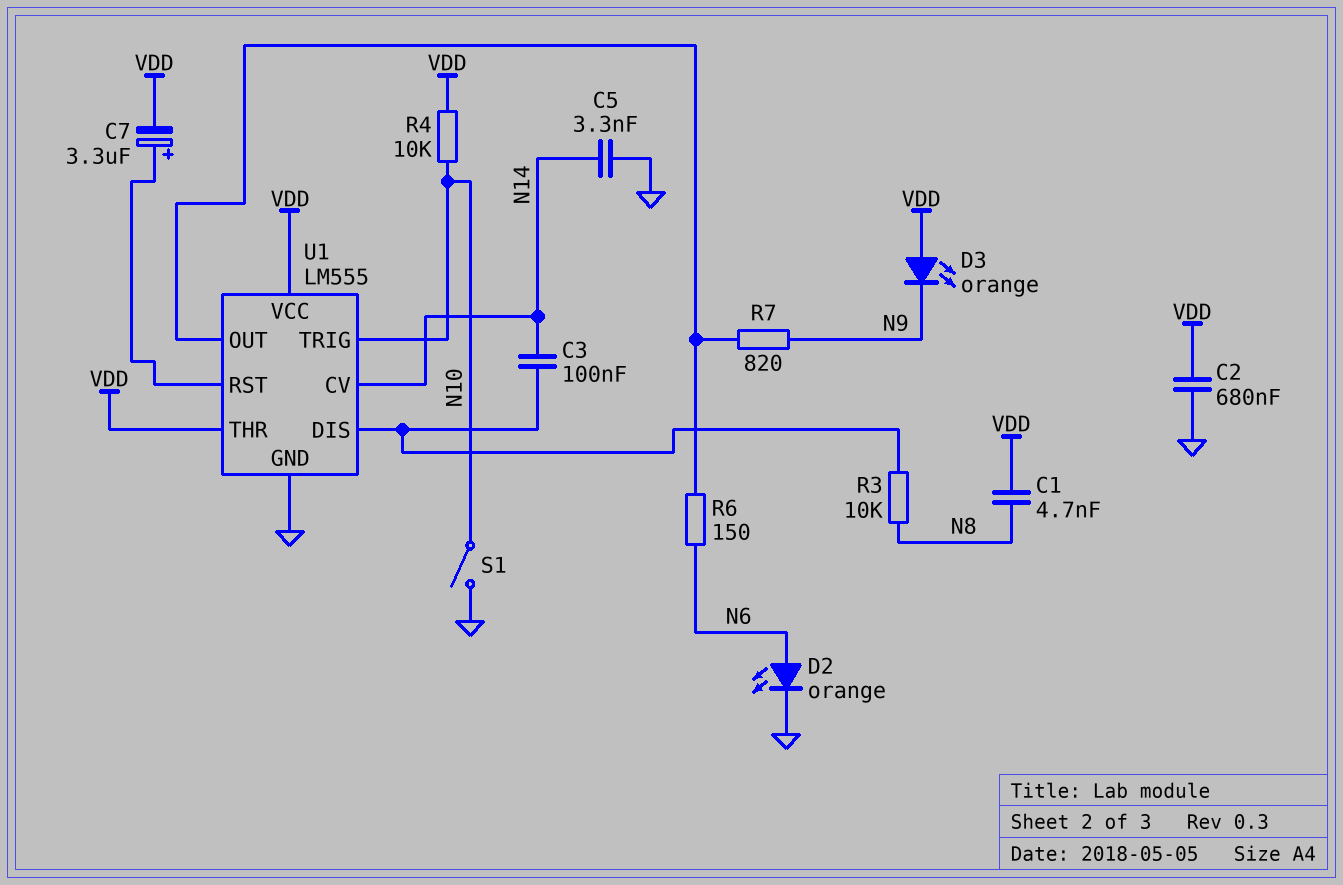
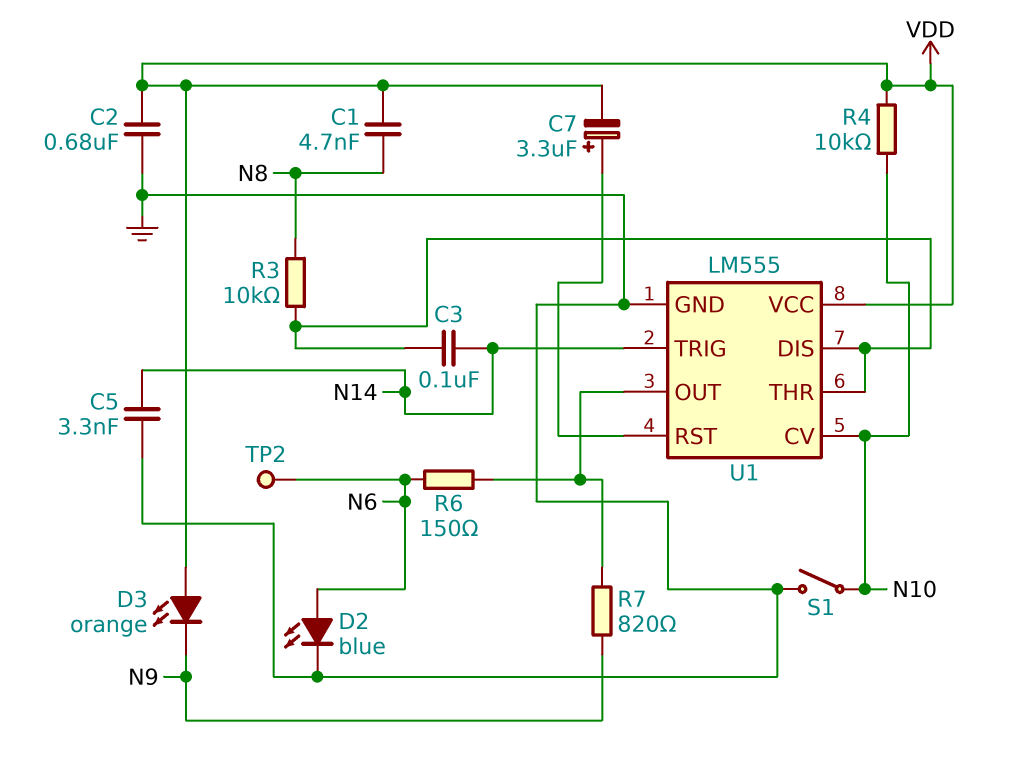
D2: LED orange (A N6, K GND) -> LED blue (A N6, K GND)
TP2: none -> test point (N6)
U1 pin CV: N14 -> N10
U1 pin THR: VDD -> U1/DIS
U1 pin TRIG: N10 -> N14

